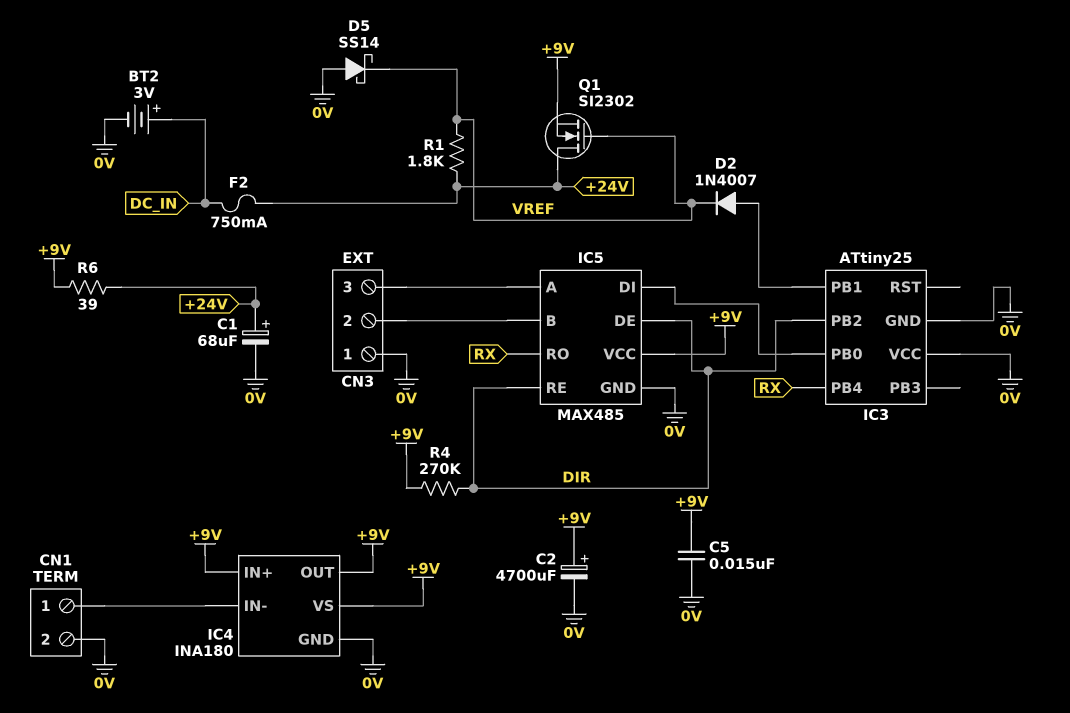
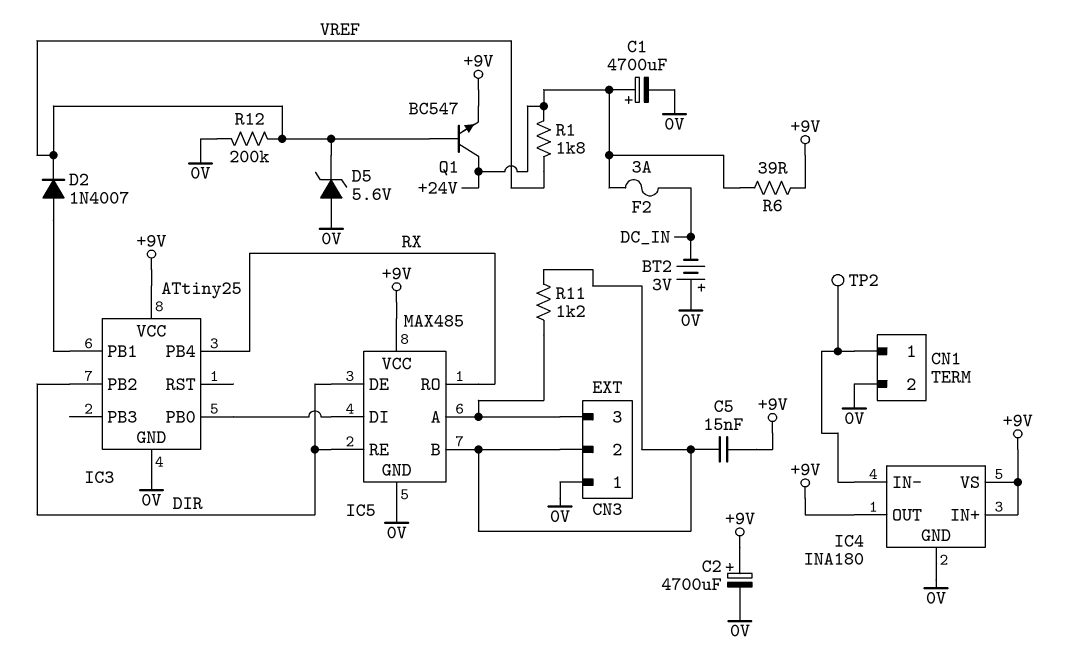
BT2: 3V (plus DC_IN, minus 0V) -> 3V (plus 0V, minus DC_IN)
C1: 68uF (plus +24V, minus 0V) -> 4700uF (plus +24V, minus 0V)
C5: 15nF (+9V, 0V) -> 15nF (+9V, CN3/2)
D5: schottky SS14 (A 0V, K VREF) -> zener 5.6V (A 0V, K VREF)
F2: 750mA (+24V, DC_IN) -> 3A (+24V, DC_IN)
IC3 pin VCC: 0V -> +9V
Q1: NMOS SI2302 (G VREF, D +24V, S +9V) -> NPN BC547 (B VREF, C +24V, E +9V)
R4: 270k (+9V, DIR) -> none
R11: none -> 1.2k (CN3/2, CN3/3)
R12: none -> 200k (0V, VREF)
TP2: none -> test point (CN1/1)

